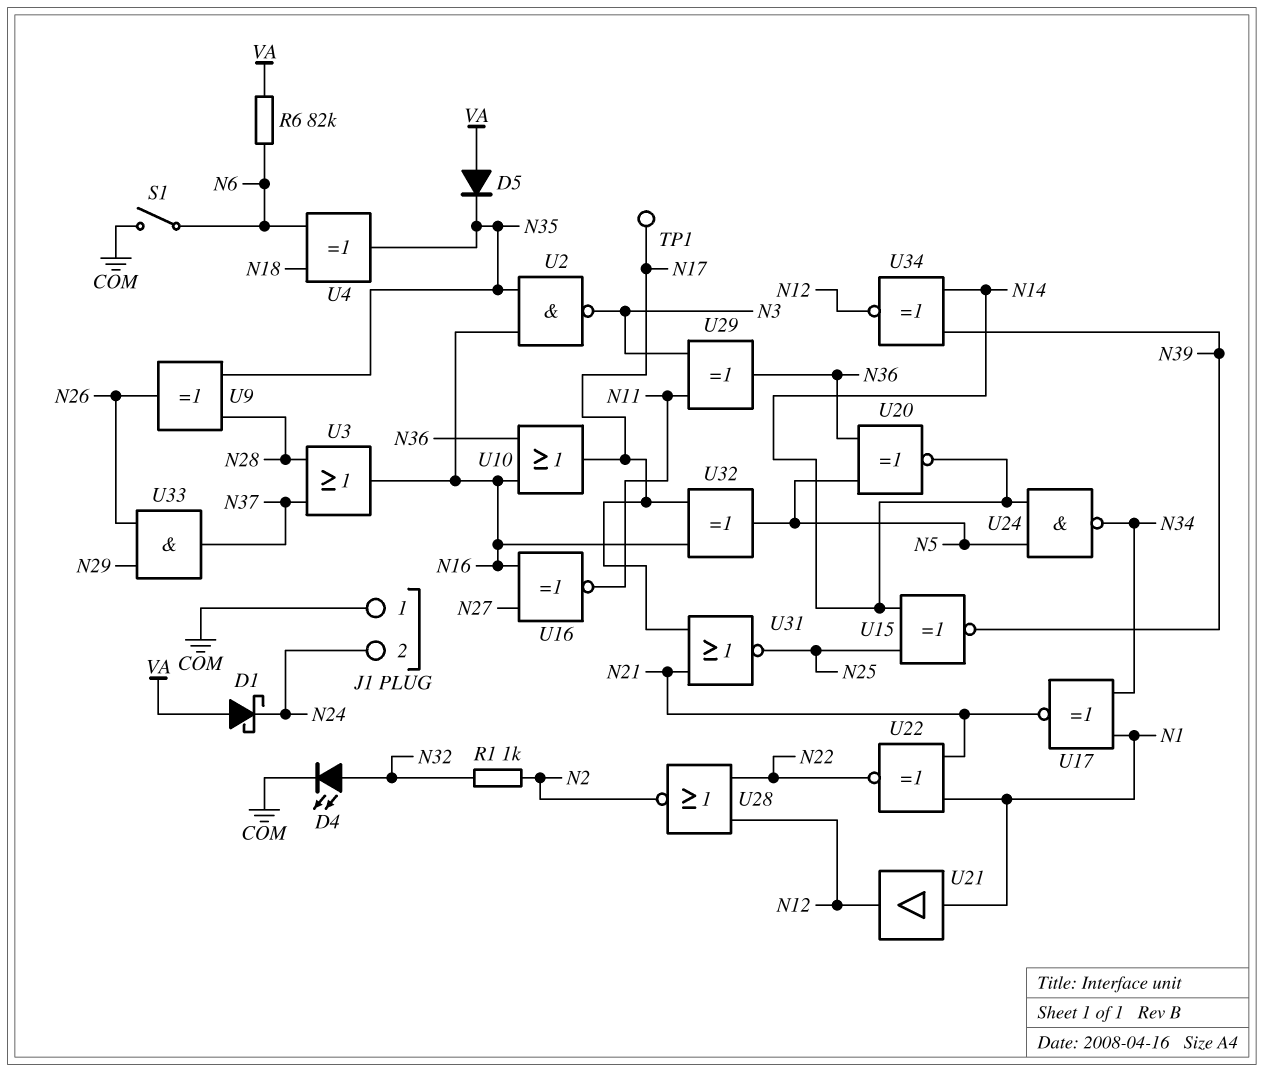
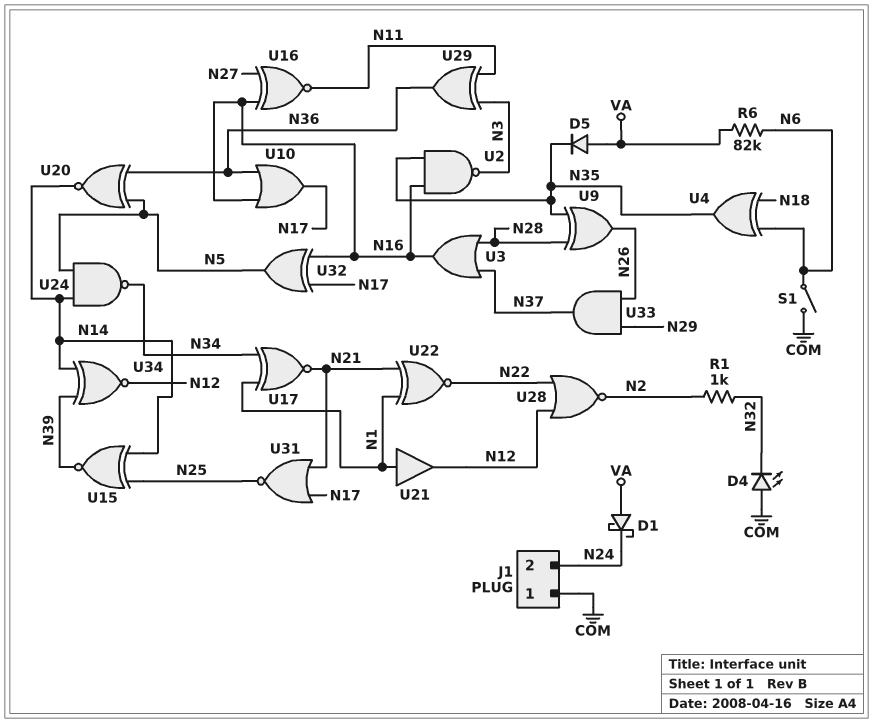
D4: LED (A N32, K COM) -> LED (A COM, K N32)
TP1: test point (N17) -> none

